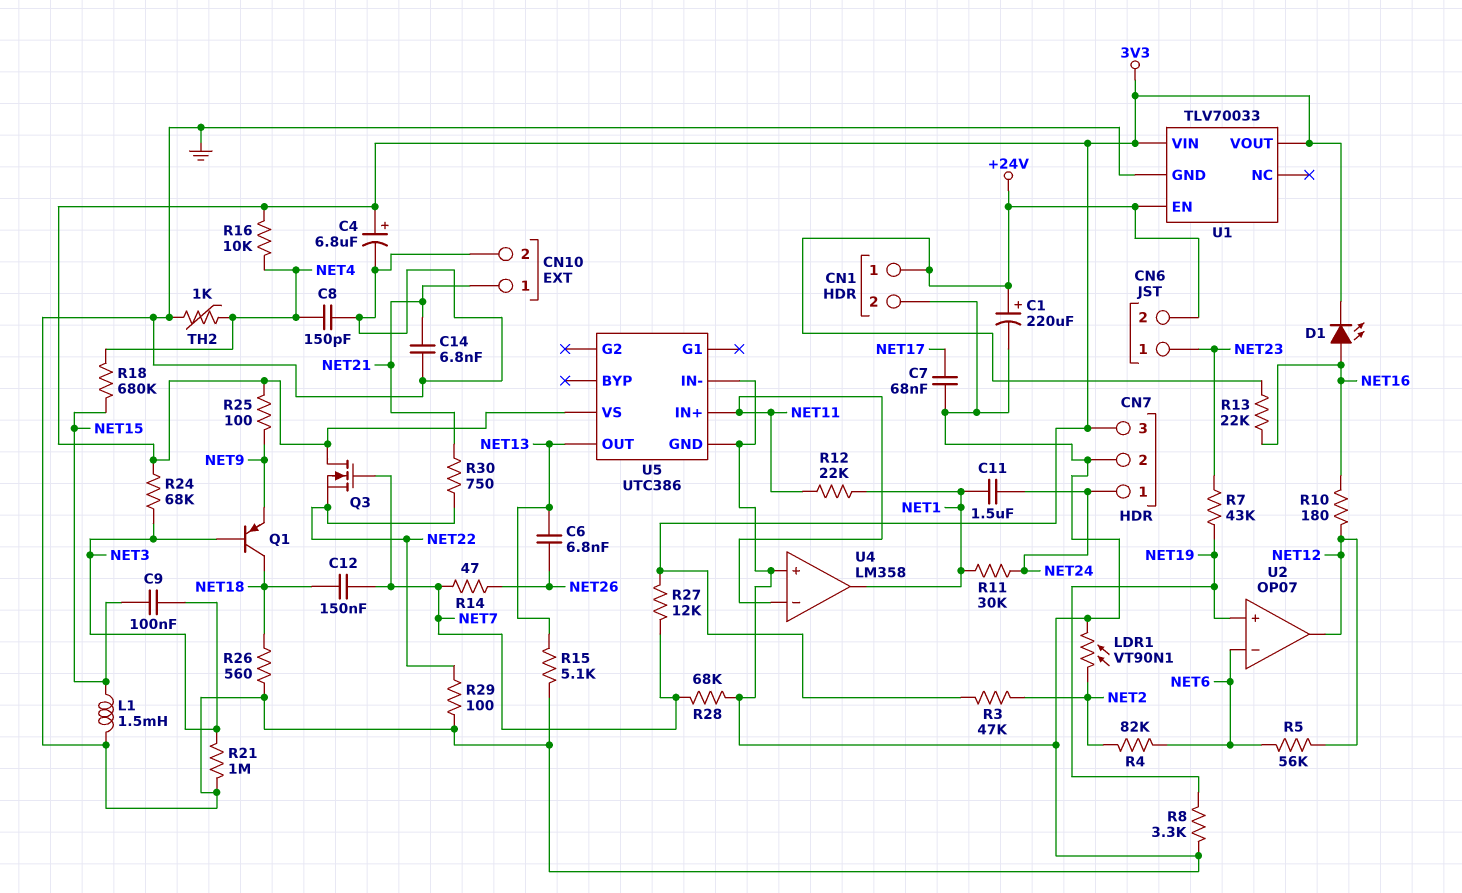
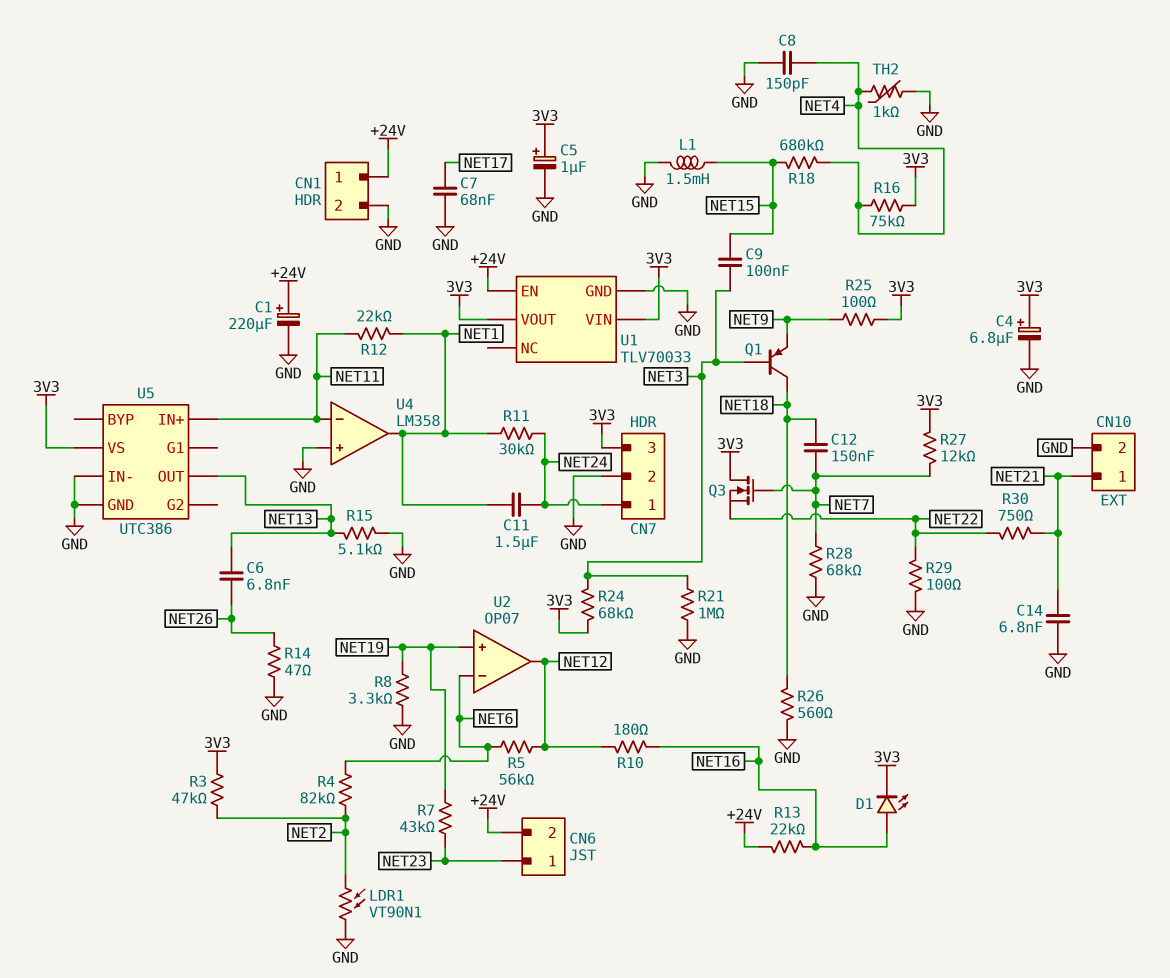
C5: none -> 1uF (plus 3V3, minus GND)
R14: 47 (NET7, NET26) -> 47 (GND, NET26)
R16: 10k (3V3, NET4) -> 75k (3V3, NET4)

